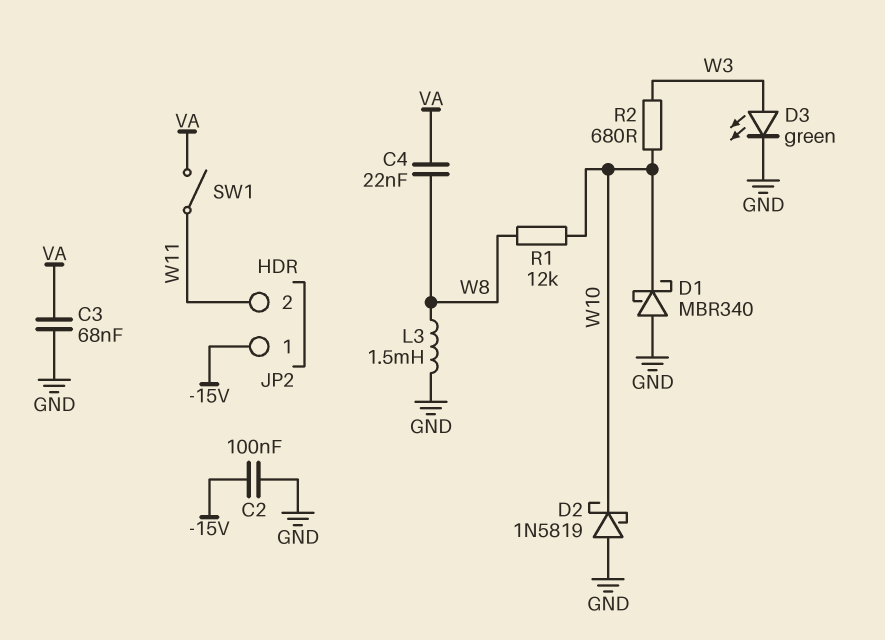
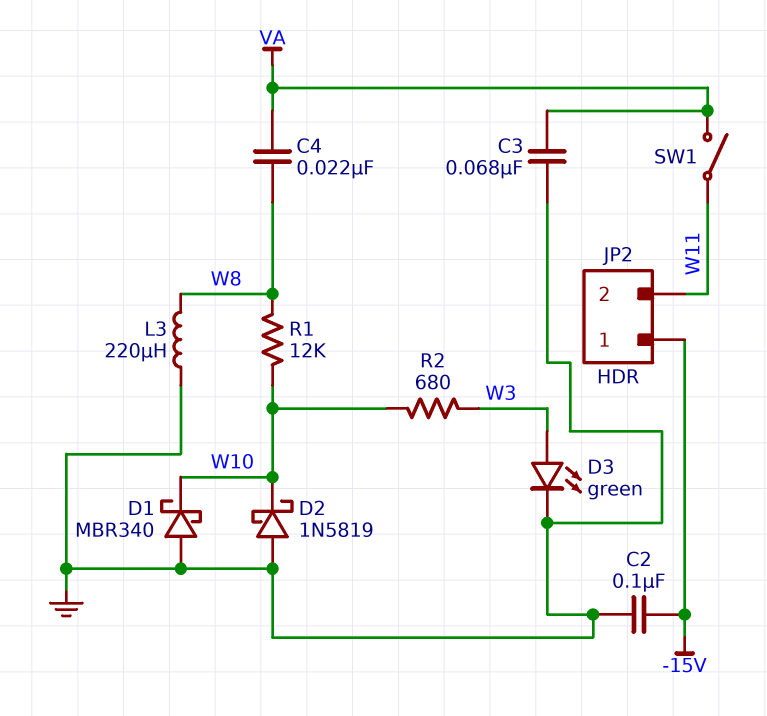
L3: 1.5mH (GND, W8) -> 220uH (GND, W8)

